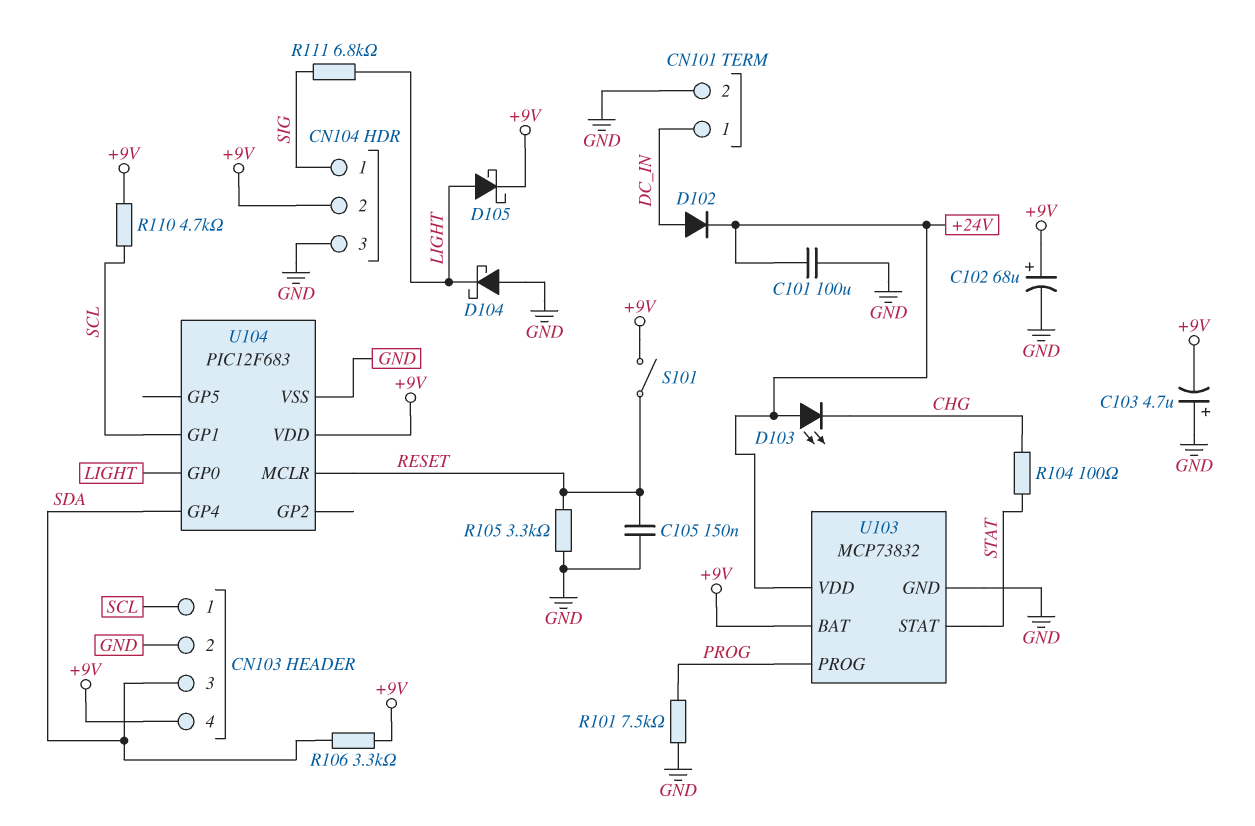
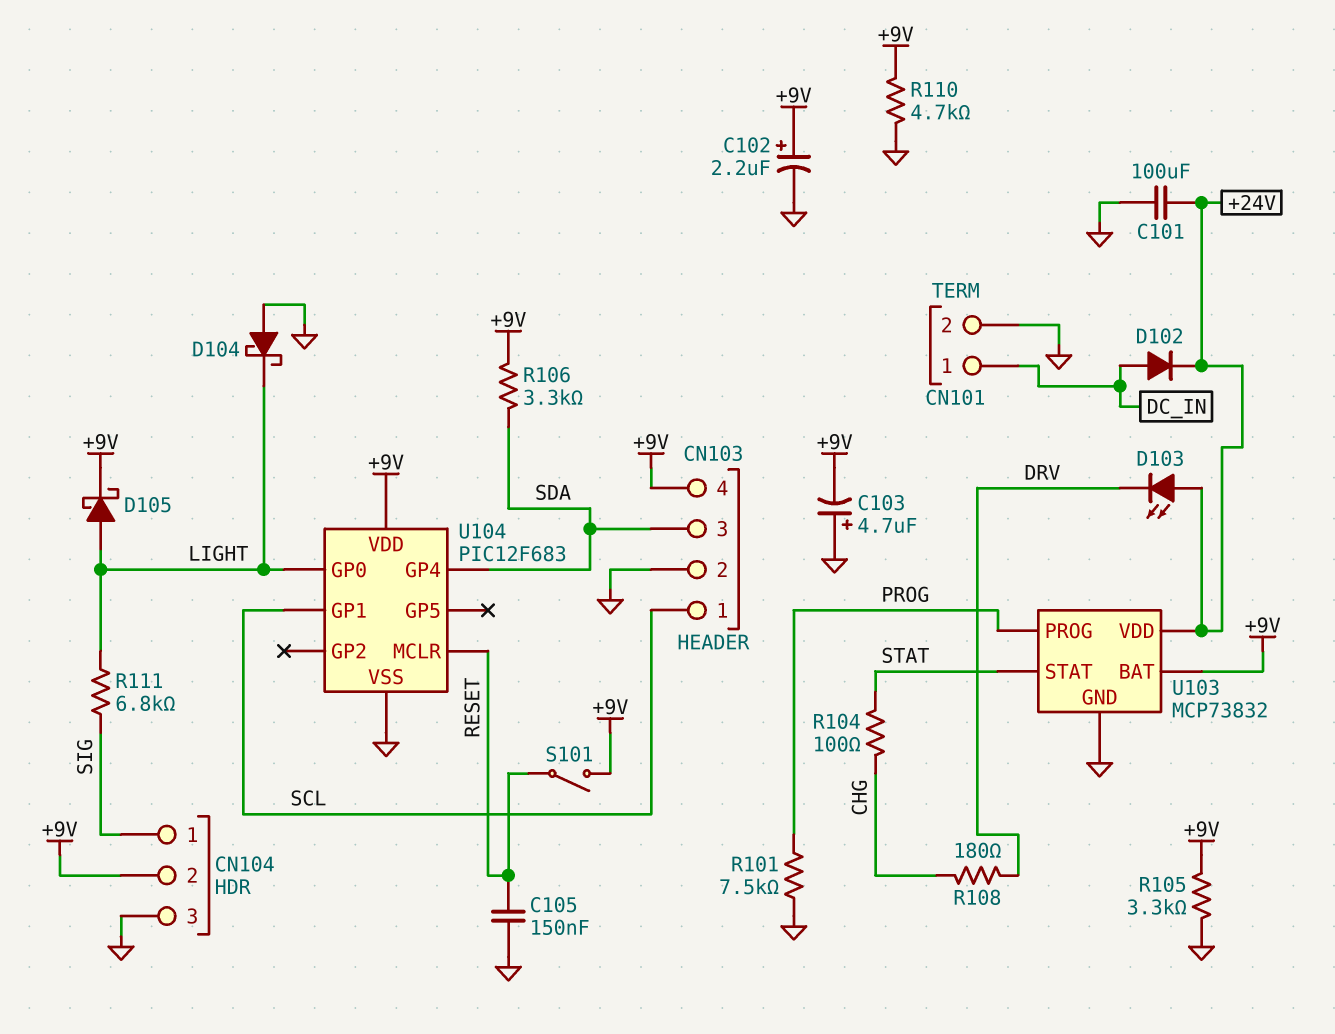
C102: 68uF (plus +9V, minus GND) -> 2.2uF (plus +9V, minus GND)
D103: LED (A +24V, K CHG) -> LED (A +24V, K DRV)
R105: 3.3k (GND, RESET) -> 3.3k (+9V, GND)
R108: none -> 180 (CHG, DRV)
R110: 4.7k (+9V, SCL) -> 4.7k (+9V, GND)

